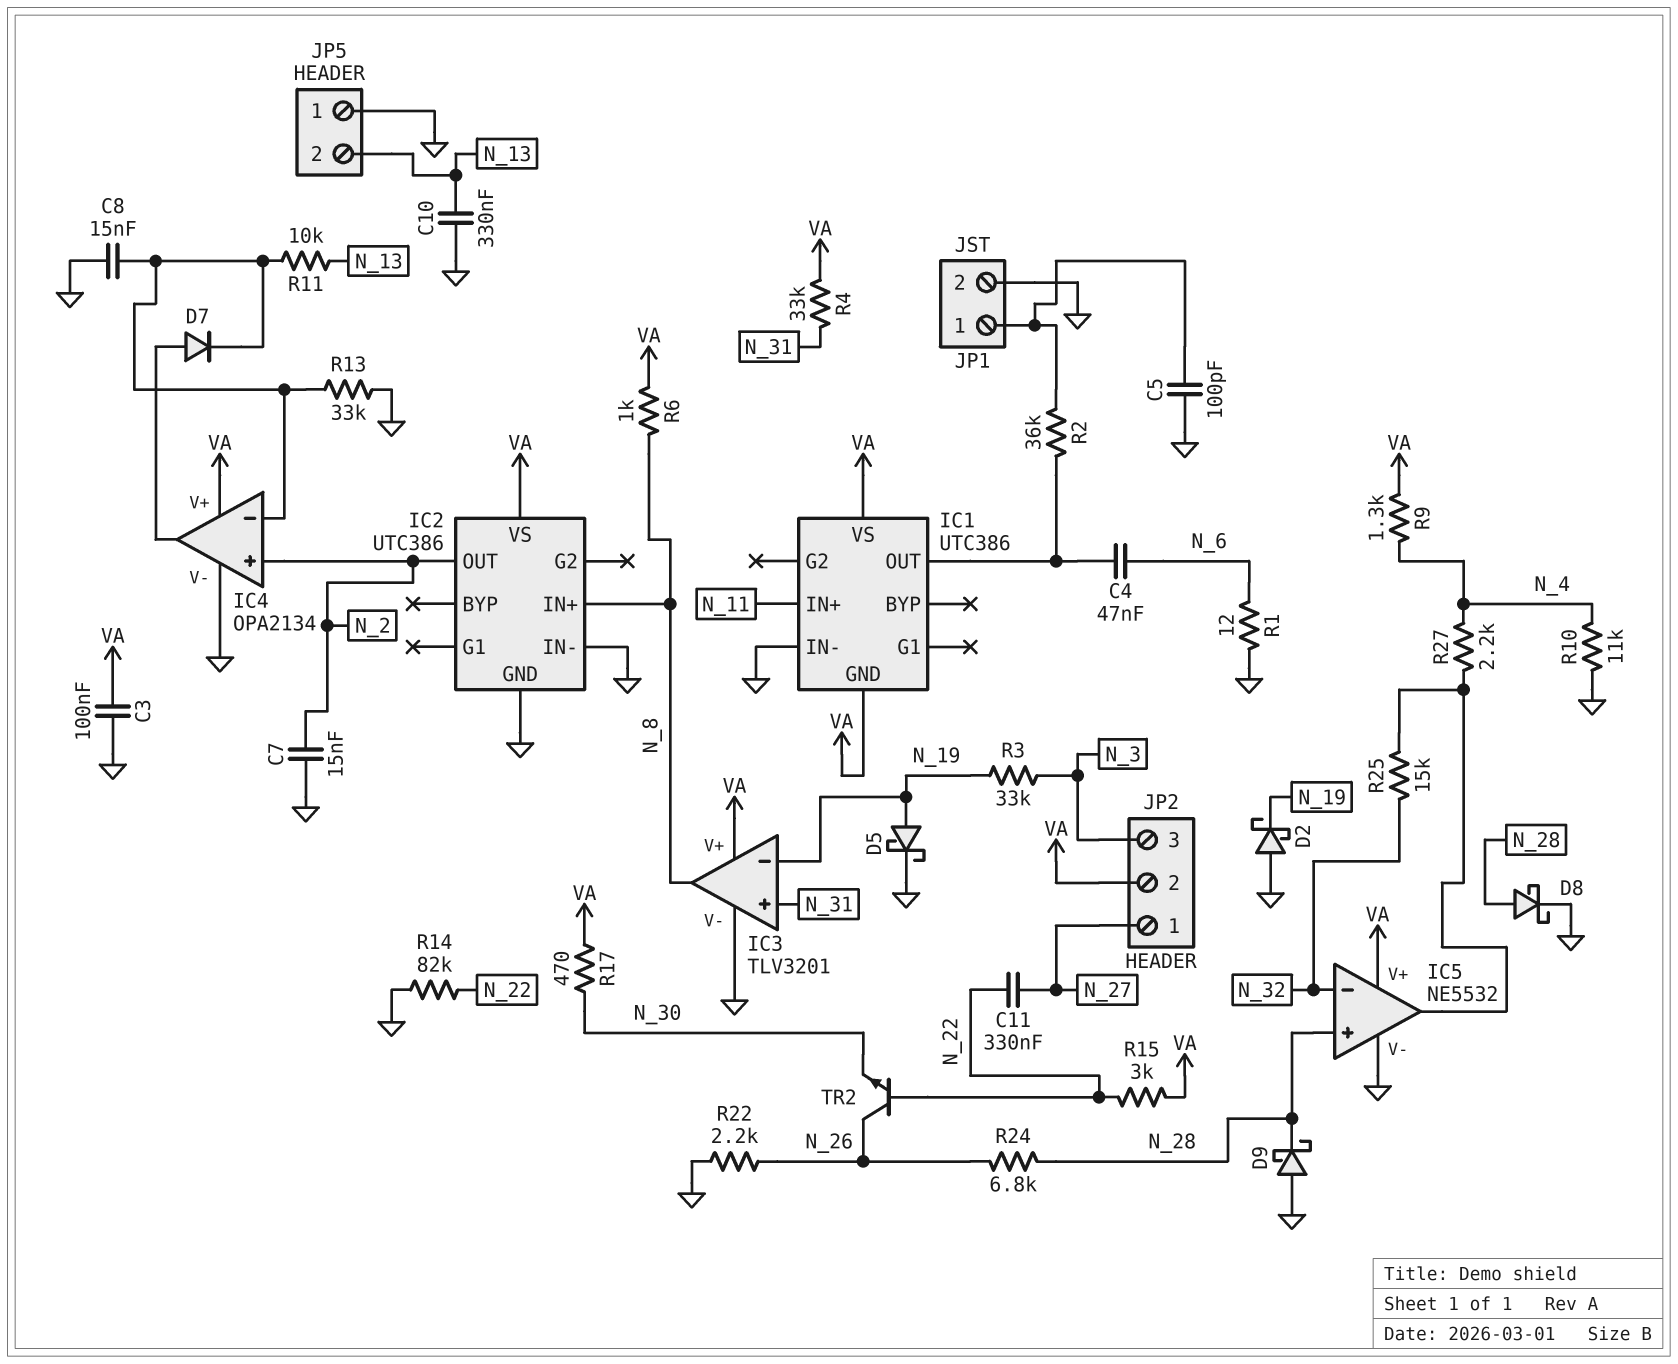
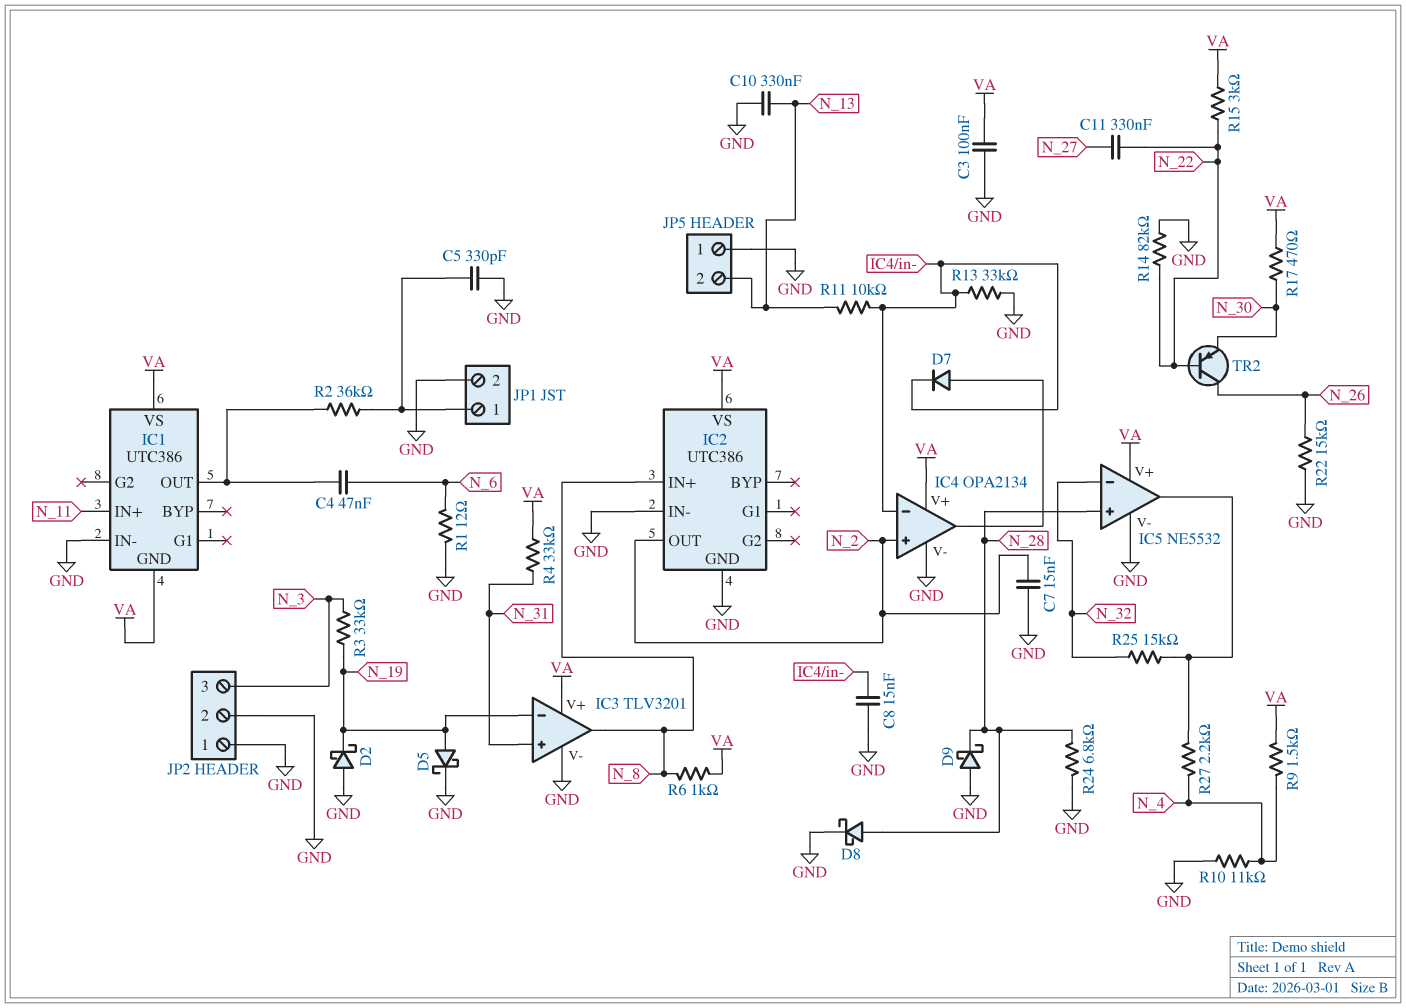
C5: 100pF (GND, JP1/1) -> 330pF (GND, JP1/1)
JP2 pin 1: N_27 -> GND
JP2 pin 2: VA -> GND
R9: 1.3k (N_4, VA) -> 1.5k (N_4, VA)
R22: 2.2k (GND, N_26) -> 15k (GND, N_26)
R24: 6.8k (N_26, N_28) -> 6.8k (GND, N_28)
TR2: NPN (B N_22, C N_26, E N_30) -> PNP (B N_22, C N_26, E N_30)

